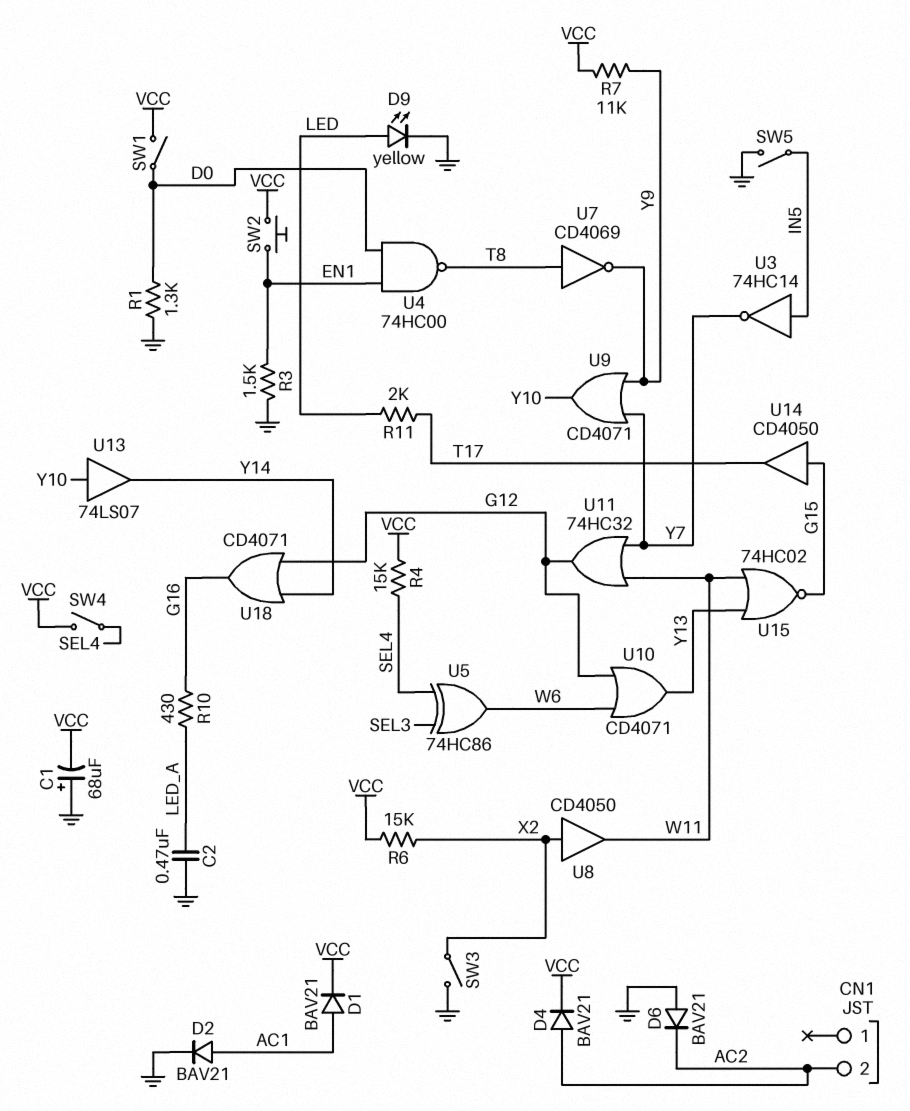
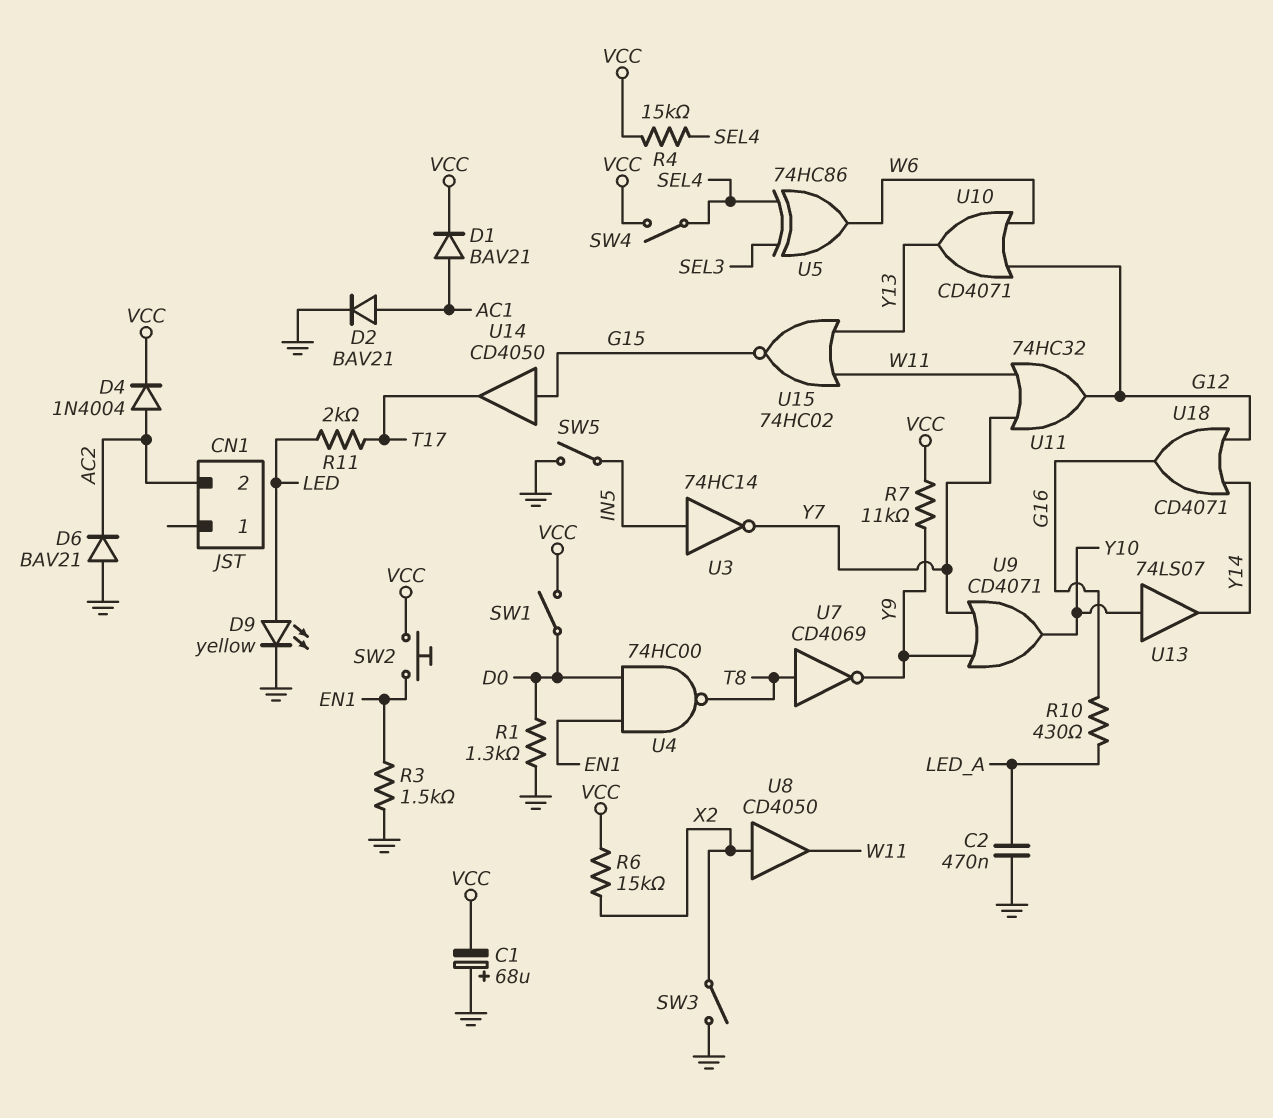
D4: diode BAV21 (A AC2, K VCC) -> diode 1N4004 (A AC2, K VCC)

